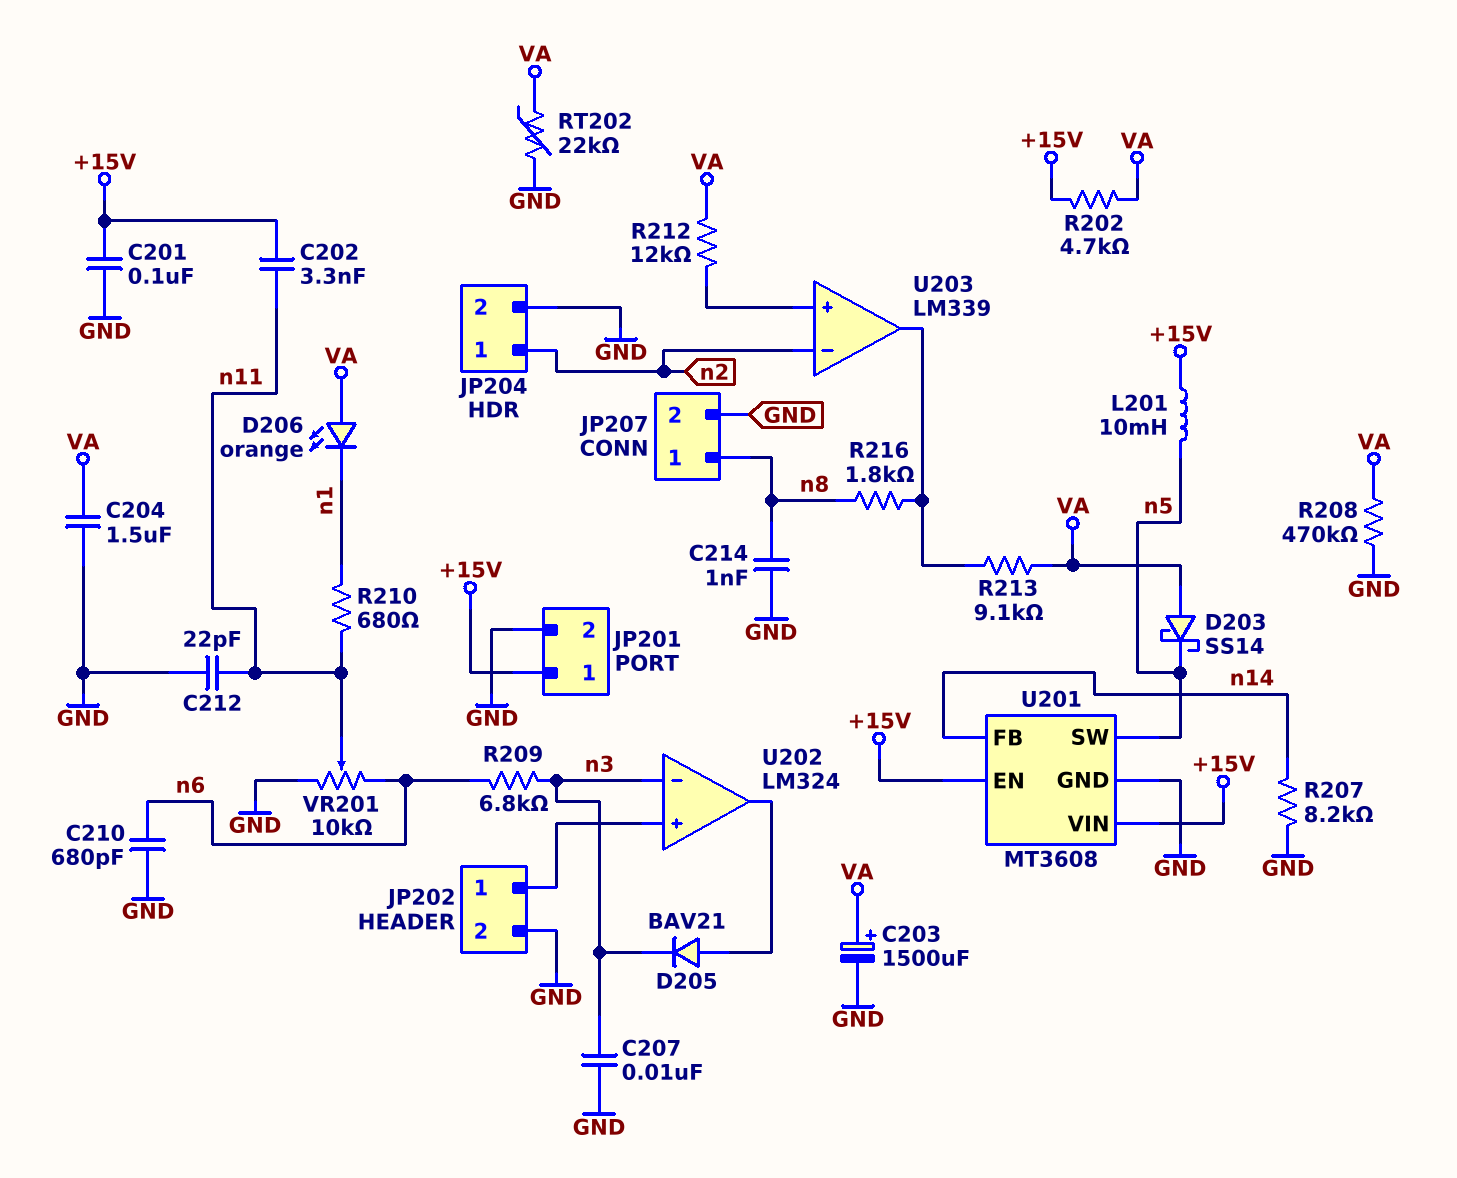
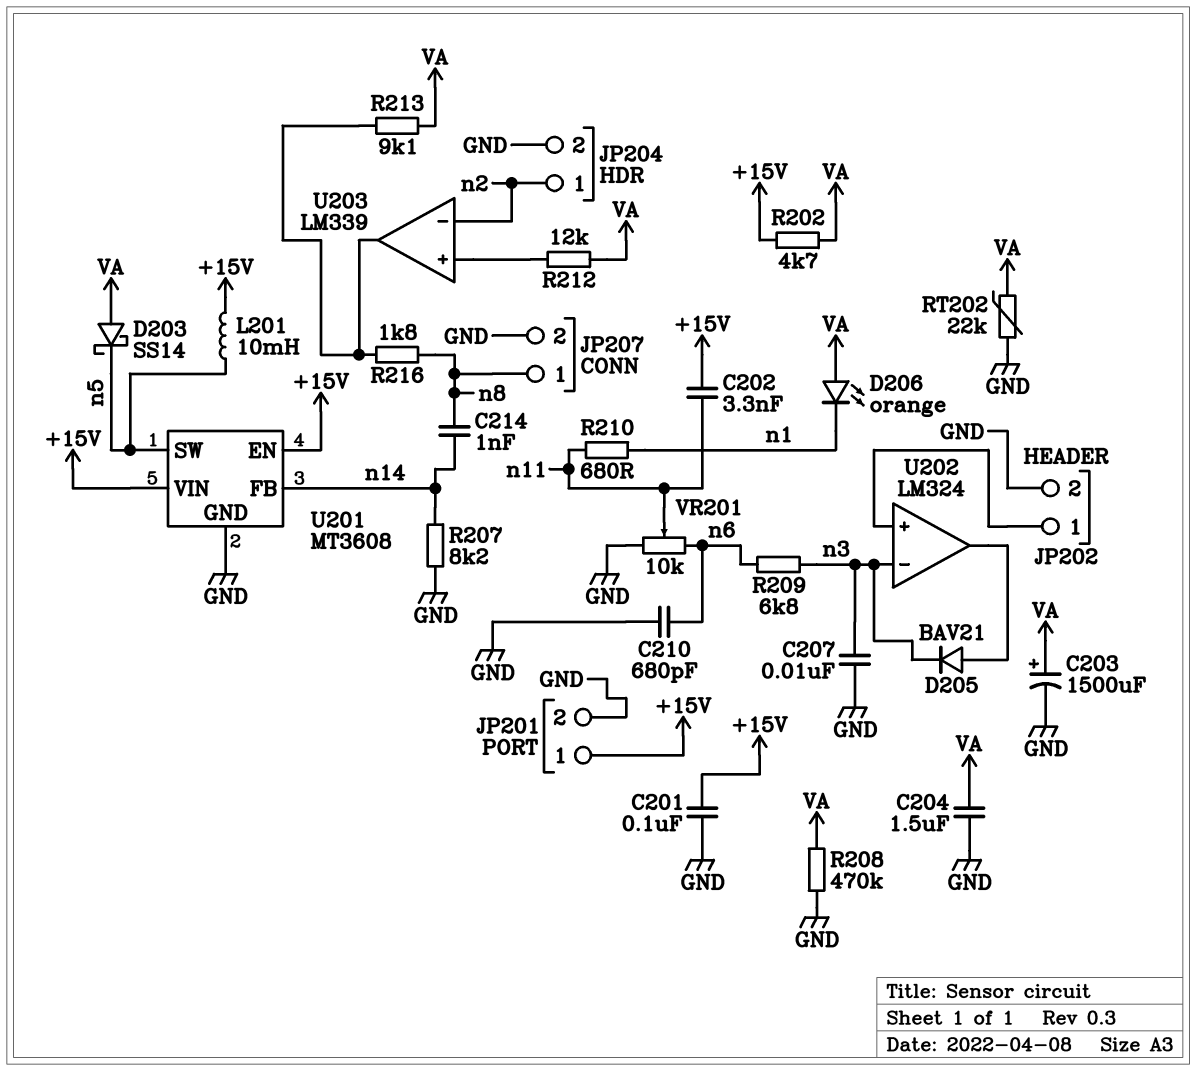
C212: 22pF (GND, n11) -> none
C214: 1nF (GND, n8) -> 1nF (n8, n14)

